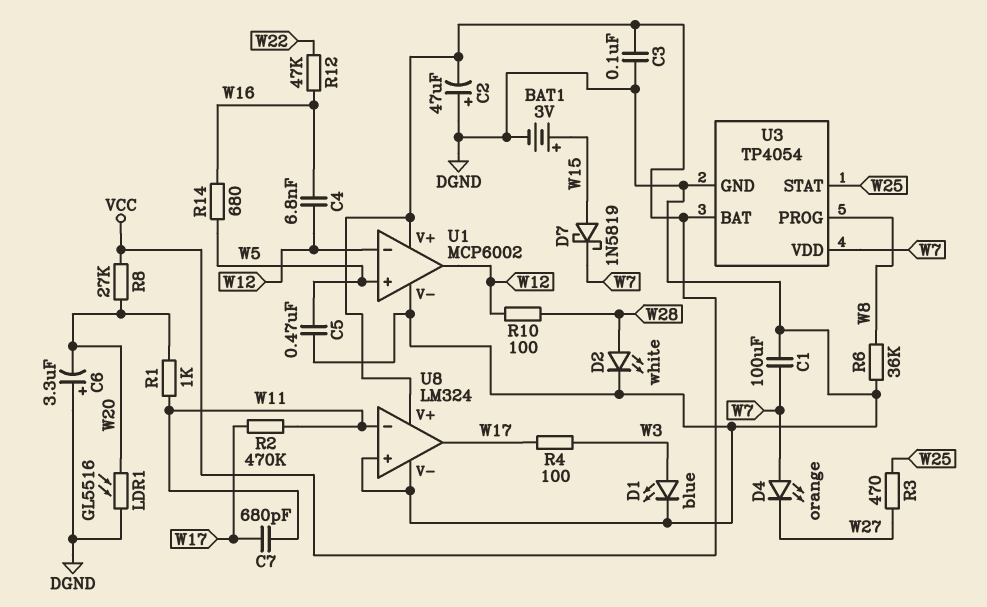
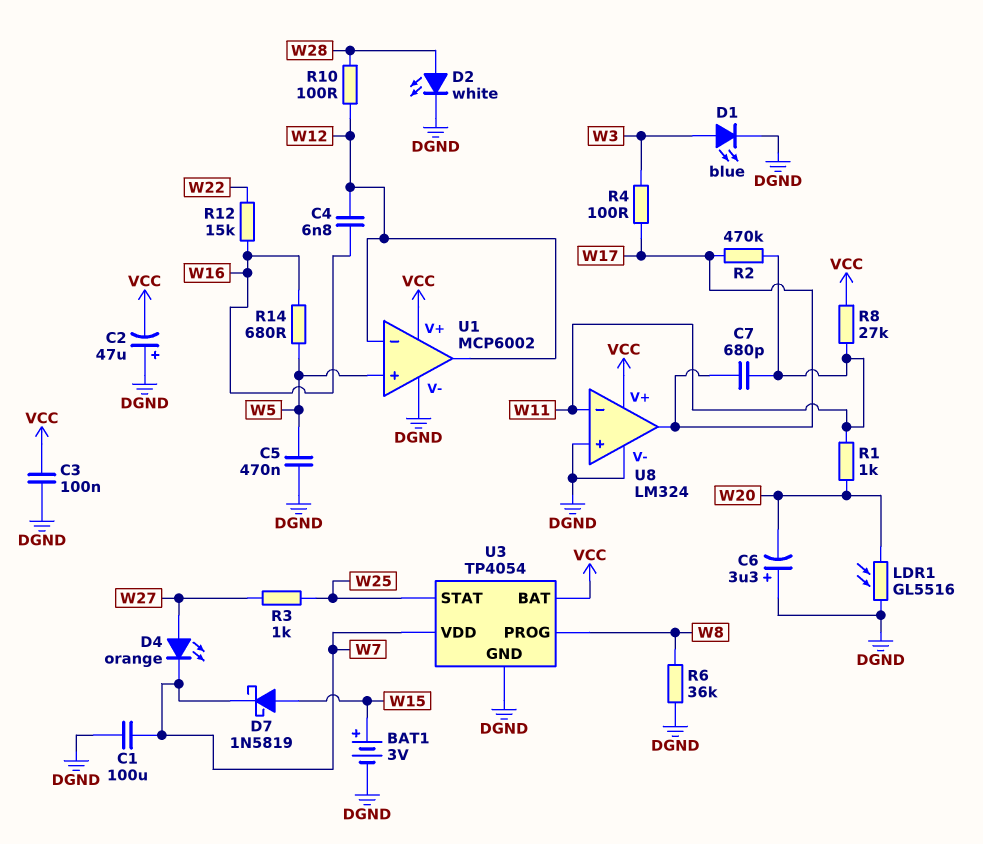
D4: LED orange (A W7, K W27) -> LED orange (A W27, K W7)
R3: 470 (W25, W27) -> 1k (W25, W27)
R8: 27k (VCC, W20) -> 27k (VCC, W11)
R12: 47k (W16, W22) -> 15k (W16, W22)

